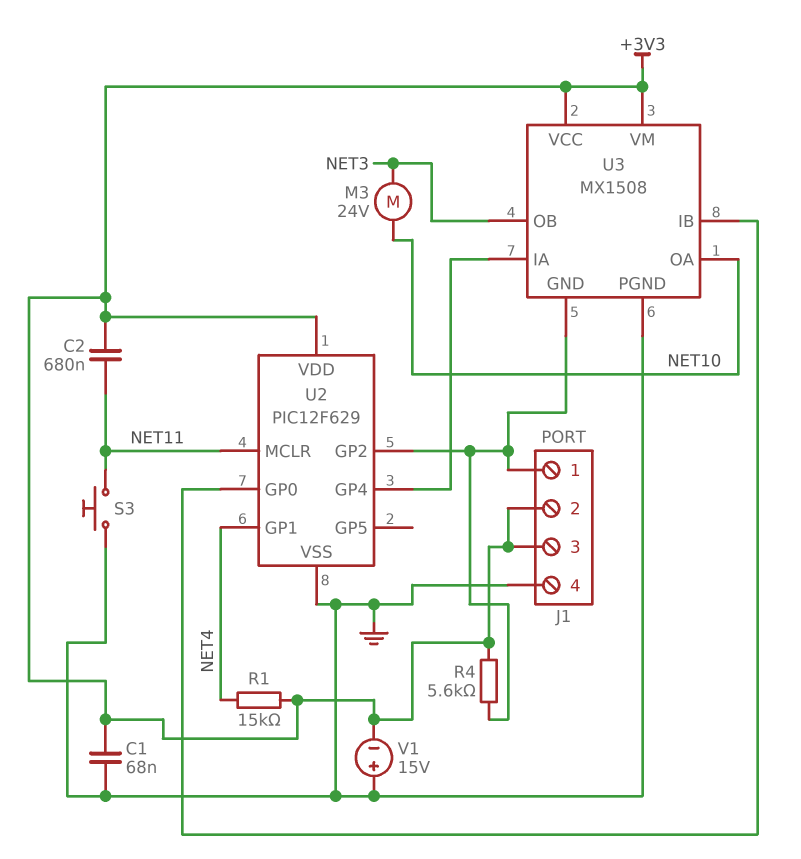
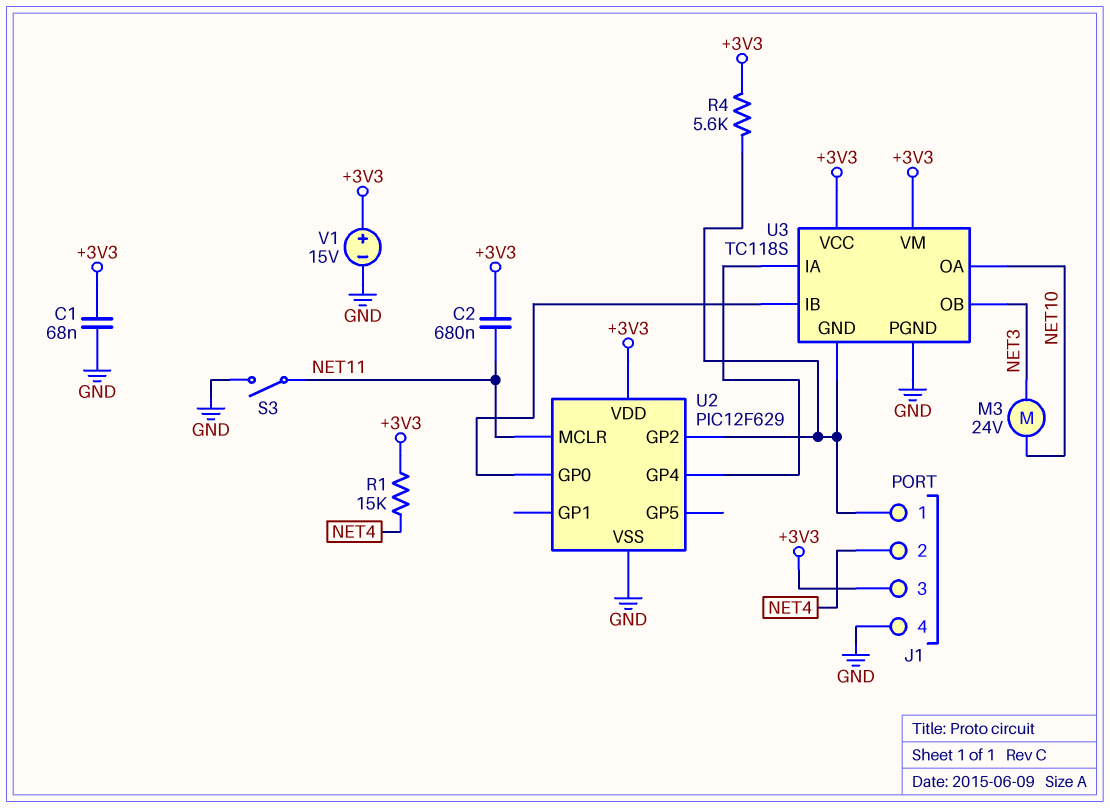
J1 pin 2: +3V3 -> NET4
S3: button (GND, NET11) -> switch (GND, NET11)
U2 pin GP1: NET4 -> none
U3: MX1508 -> TC118S
V1: 15V (plus GND, minus +3V3) -> 15V (plus +3V3, minus GND)

